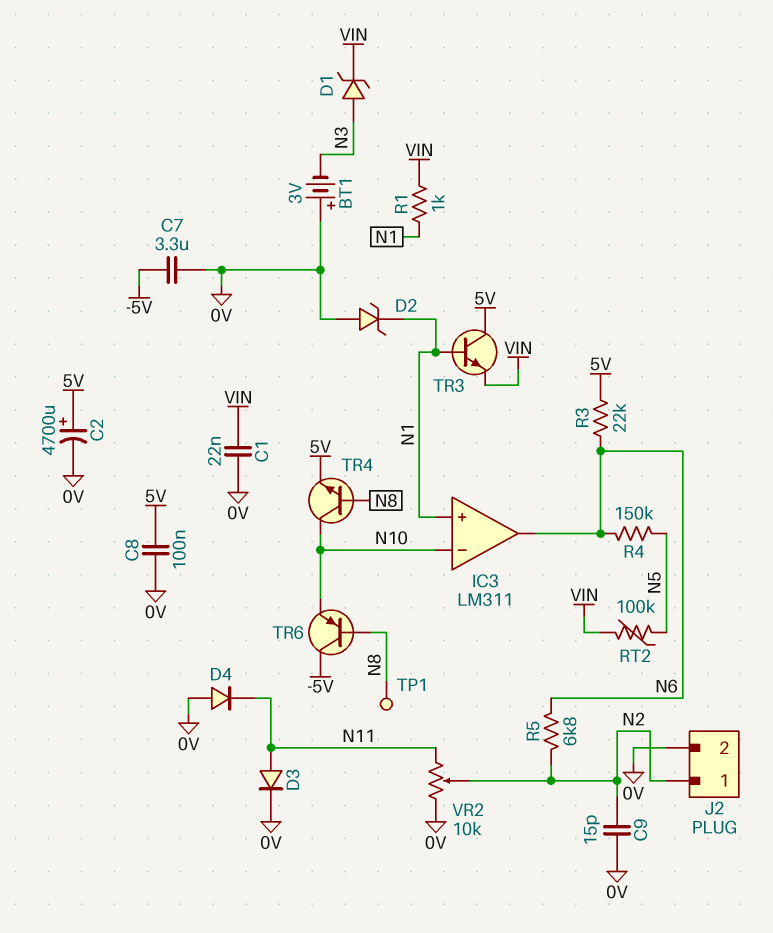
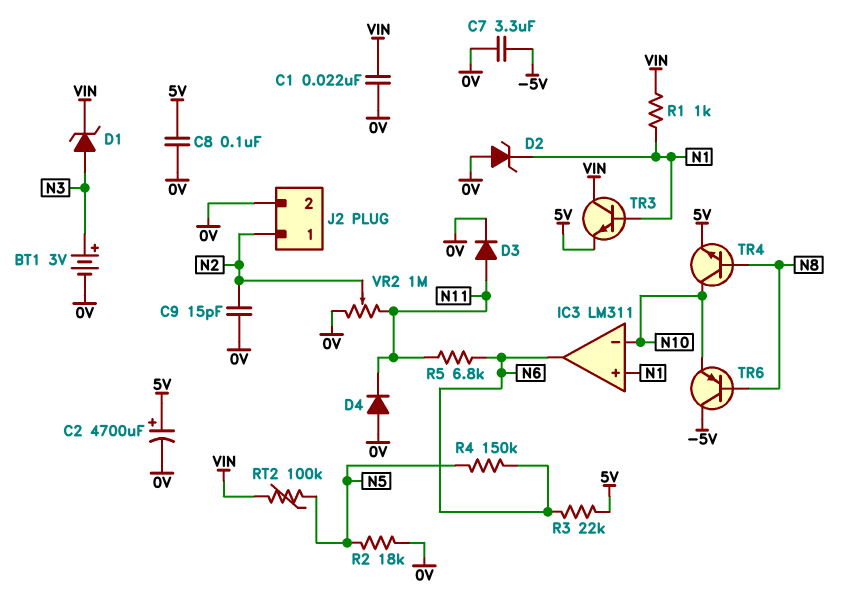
BT1: 3V (plus 0V, minus N3) -> 3V (plus N3, minus 0V)
R2: none -> 18k (0V, N5)
R5: 6.8k (N2, N6) -> 6.8k (N6, N11)
TP1: test point (N8) -> none
TR3: NPN (B N1, C 5V, E VIN) -> NPN (B N1, C VIN, E 5V)
VR2: 10k (0V, N11, wiper N2) -> 1M (0V, N11, wiper N2)

